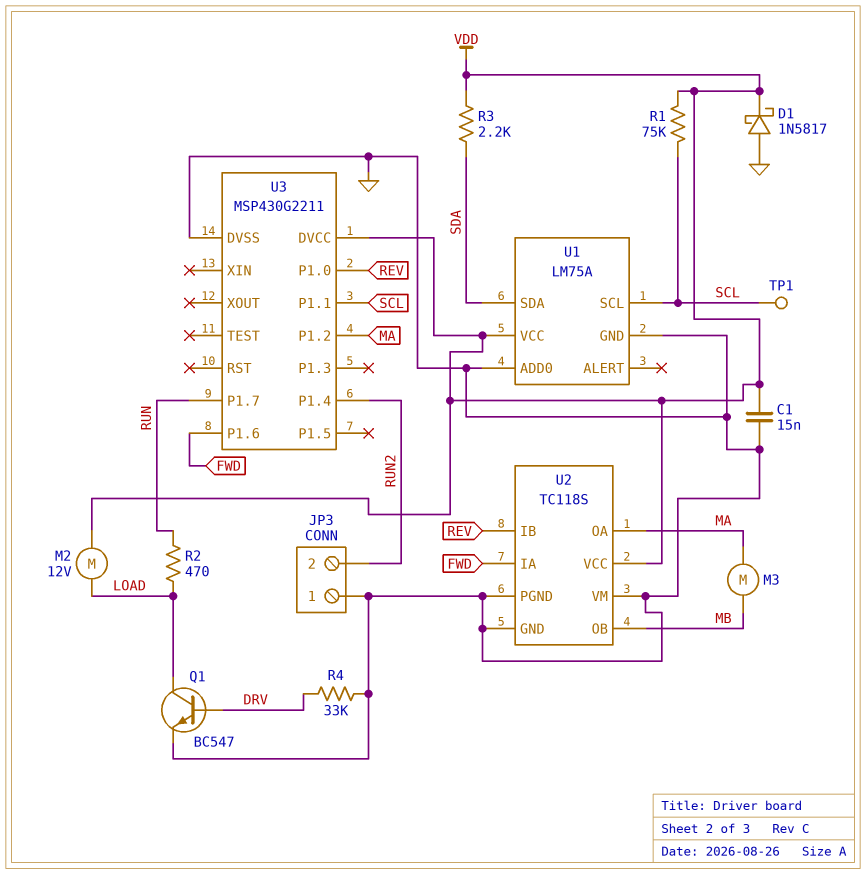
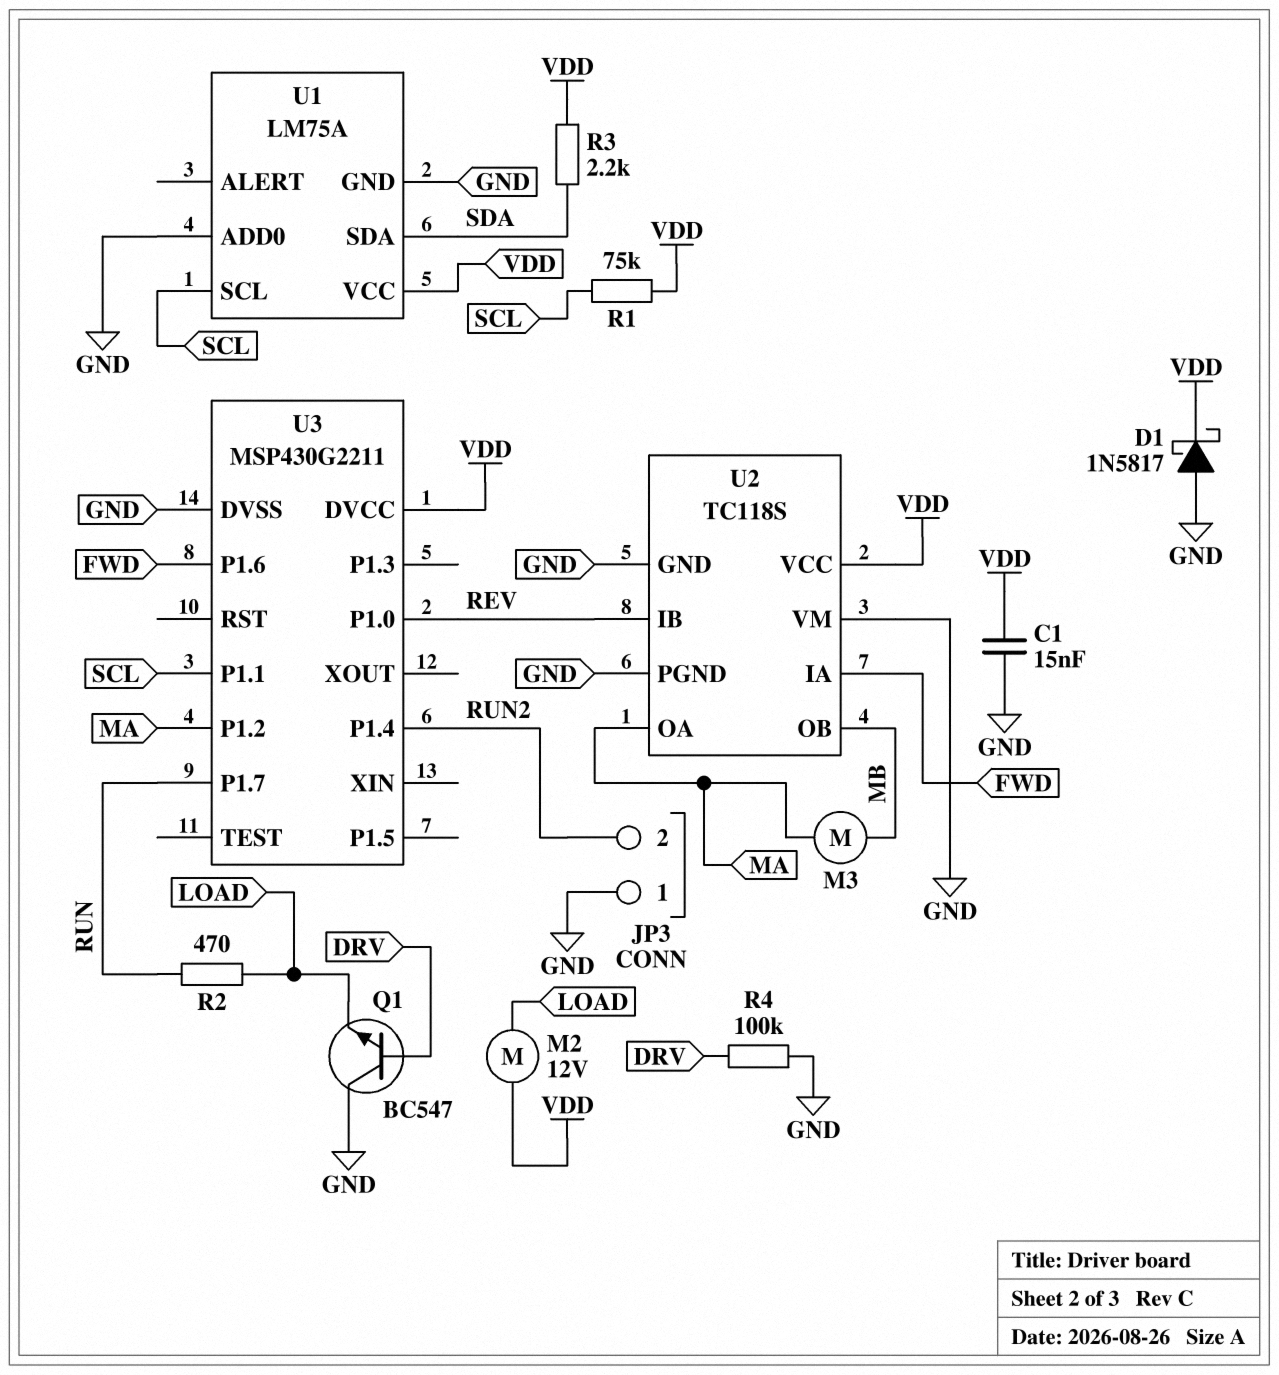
Q1: NPN BC547 (B DRV, C LOAD, E GND) -> NPN BC547 (B DRV, C GND, E LOAD)
R4: 33k (DRV, GND) -> 100k (DRV, GND)
TP1: test point (SCL) -> none

